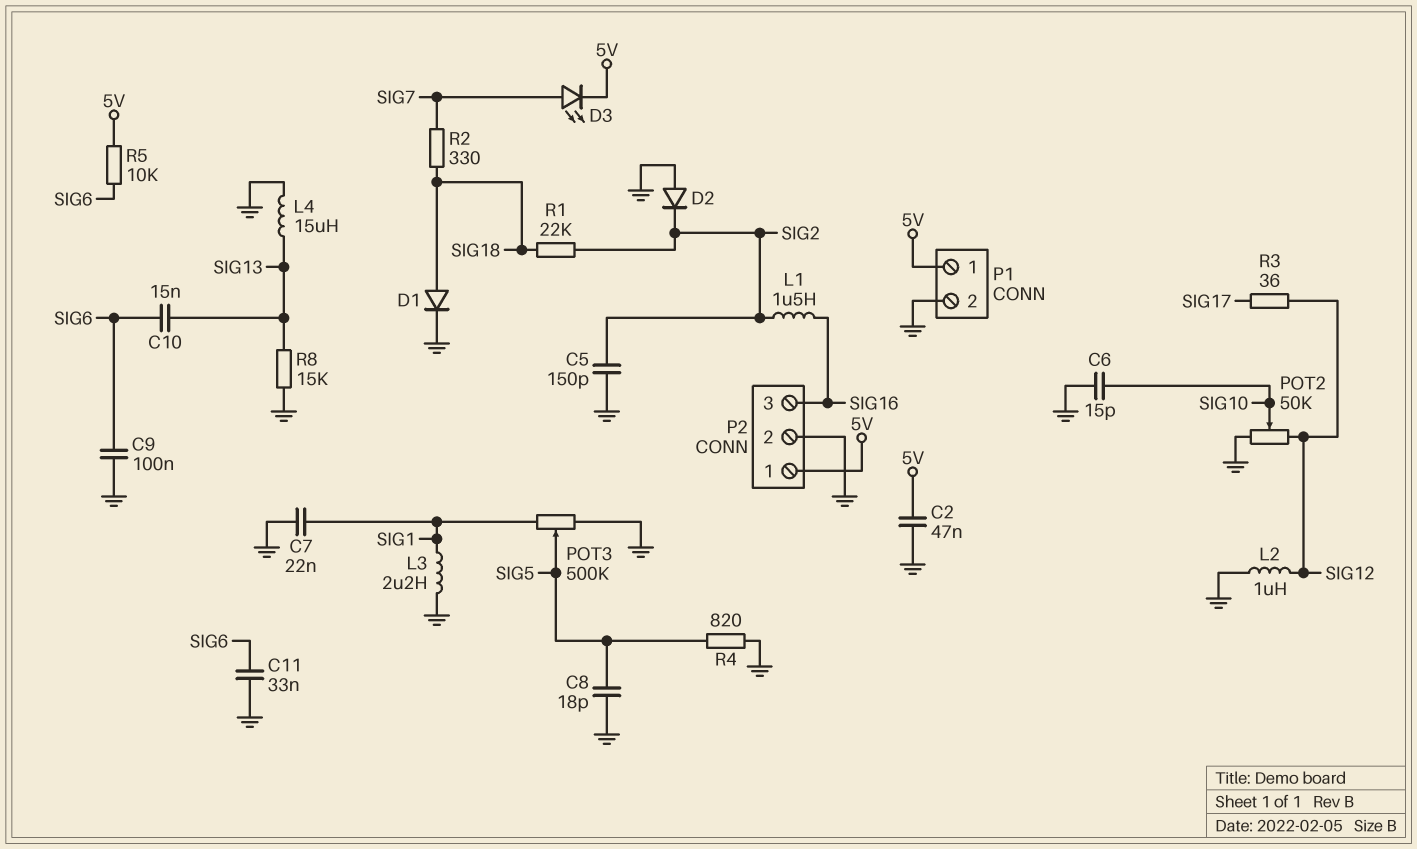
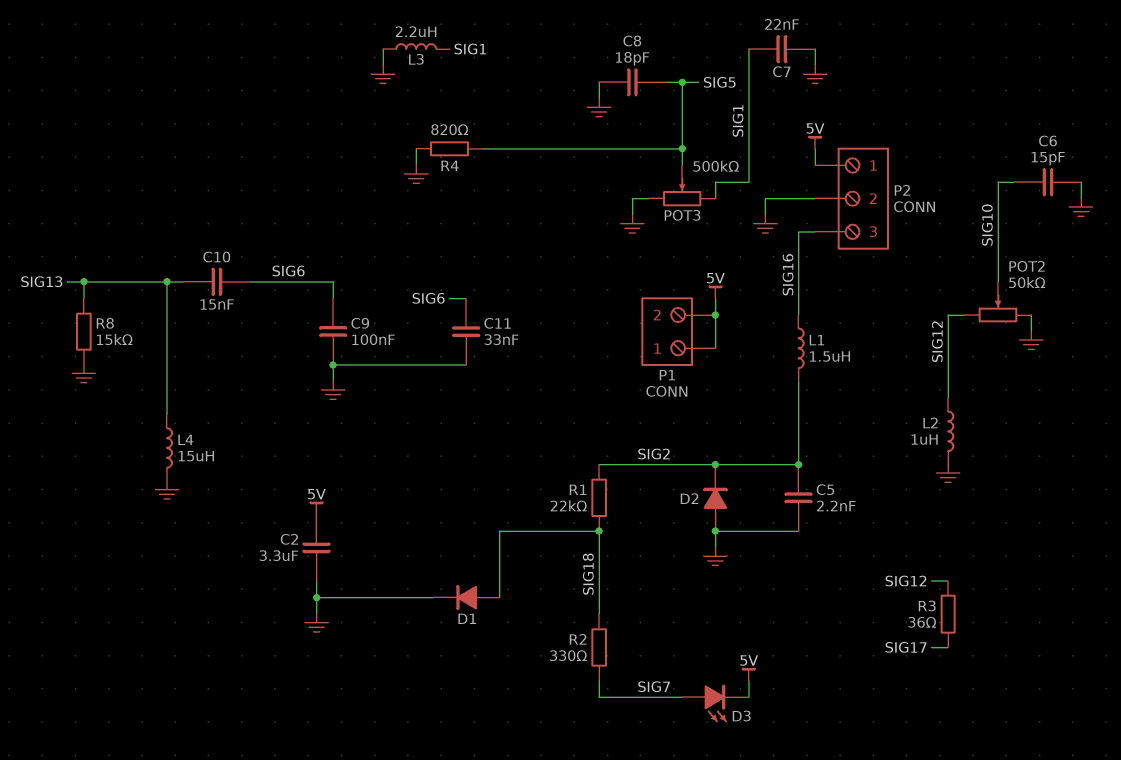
C2: 47nF (5V, GND) -> 3.3uF (5V, GND)
C5: 150pF (GND, SIG2) -> 2.2nF (GND, SIG2)
P1 pin 2: GND -> 5V
R5: 10k (5V, SIG6) -> none

